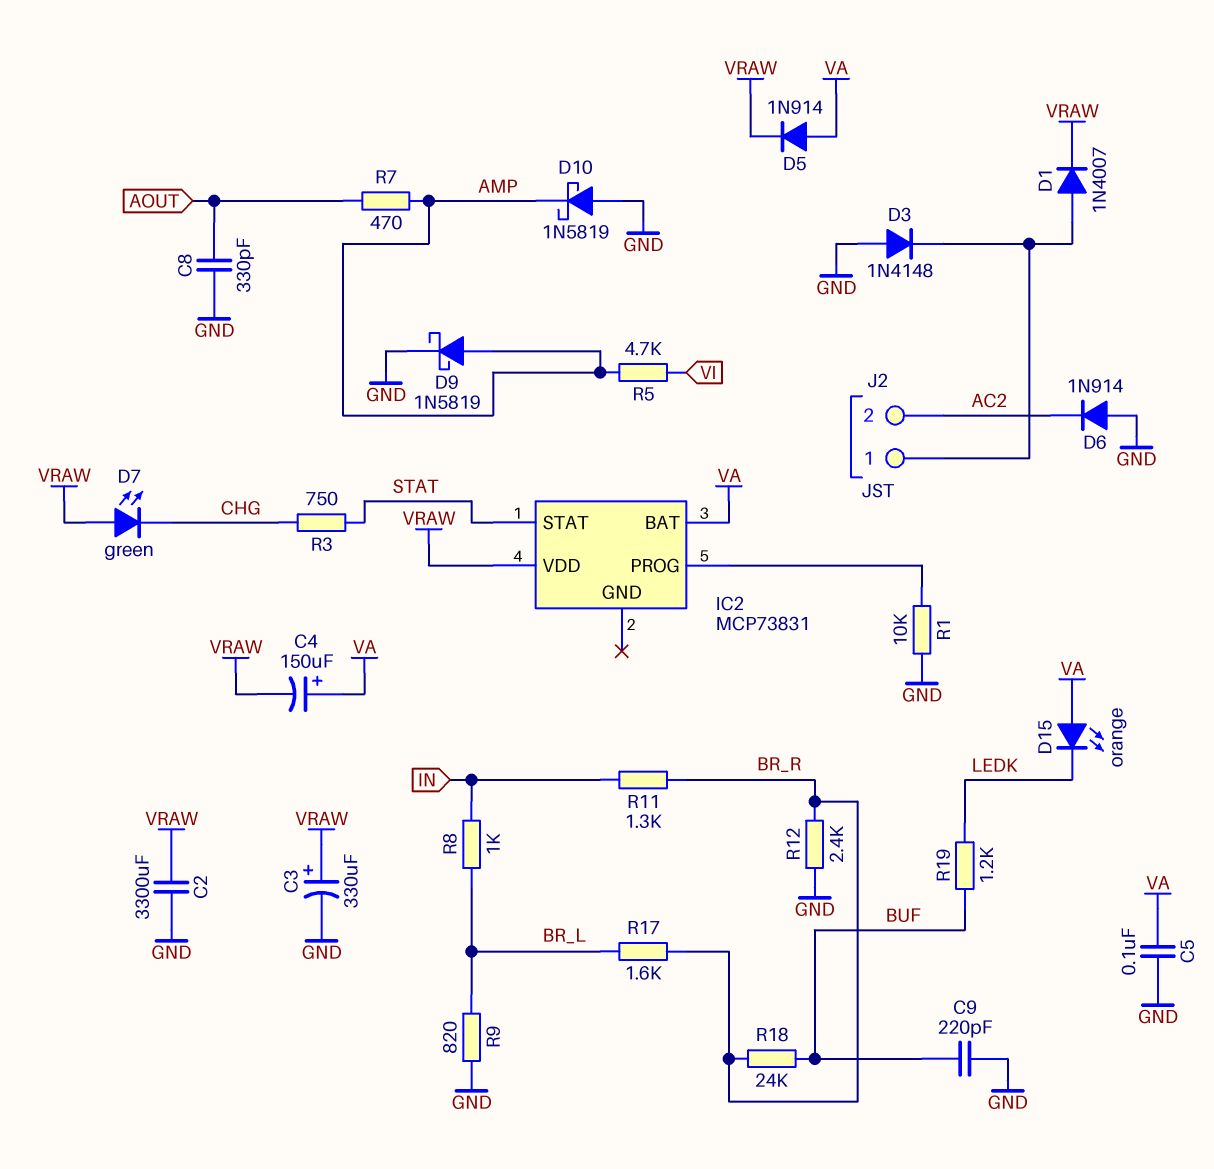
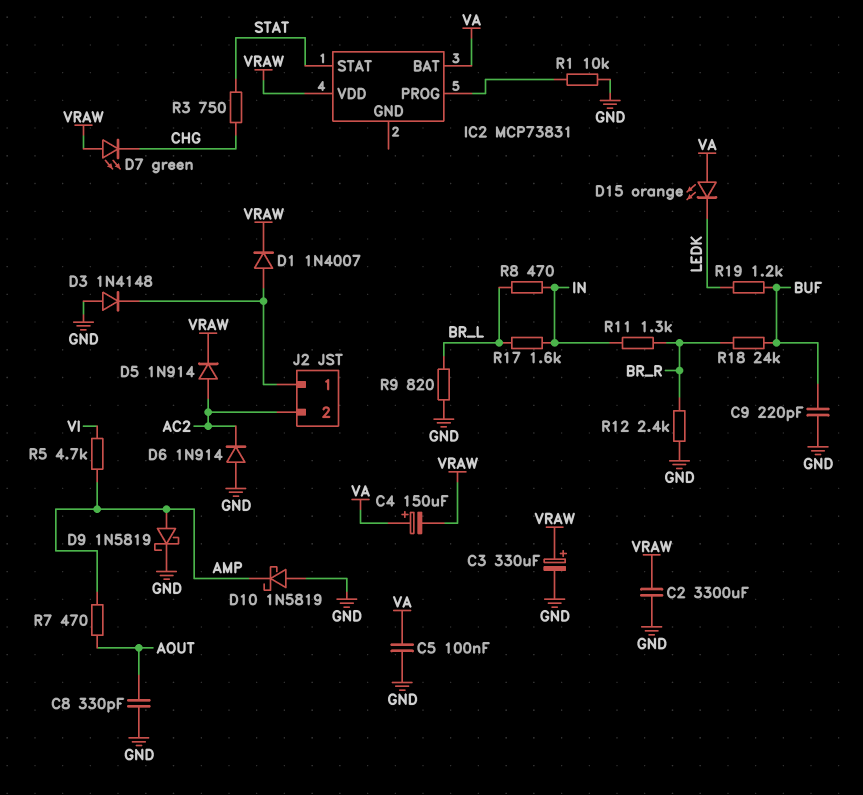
D5: diode 1N914 (A VA, K VRAW) -> diode 1N914 (A AC2, K VRAW)
R8: 1k (BR_L, IN) -> 470 (BR_L, IN)
R17: 1.6k (BR_L, BR_R) -> 1.6k (BR_L, IN)

